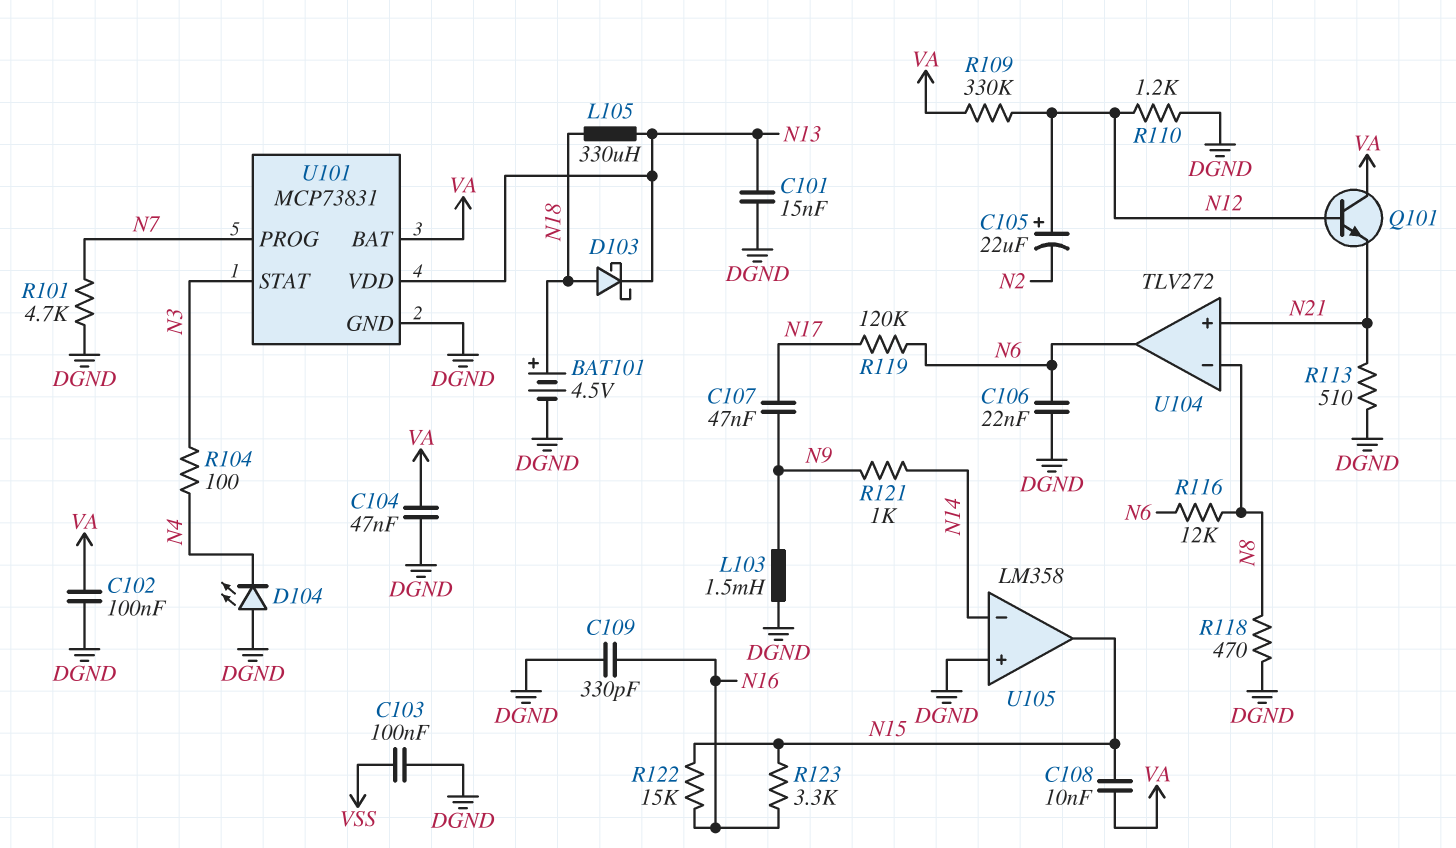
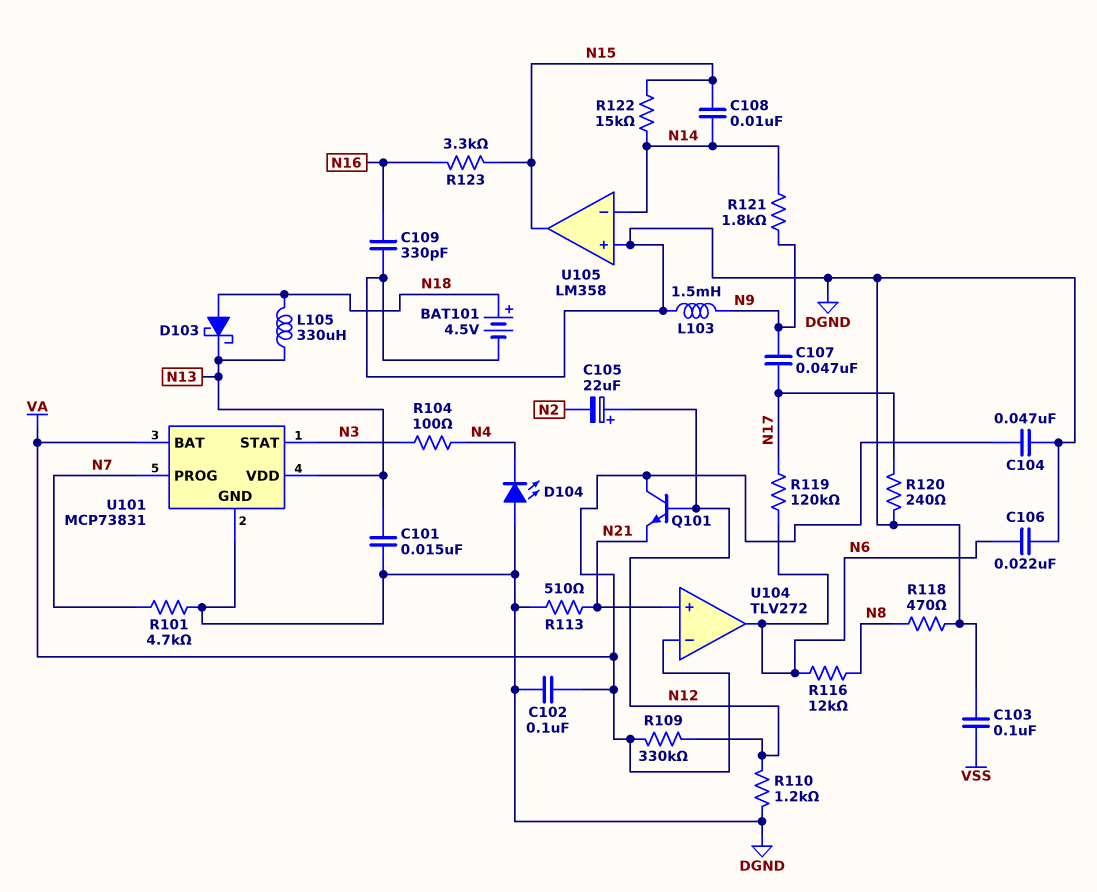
C108: 10nF (N15, VA) -> 10nF (N14, N15)
R120: none -> 240 (DGND, N17)
R121: 1k (N9, N14) -> 1.8k (N9, N14)
R122: 15k (N15, N16) -> 15k (N14, N15)
U104 pin in-: N8 -> VA

